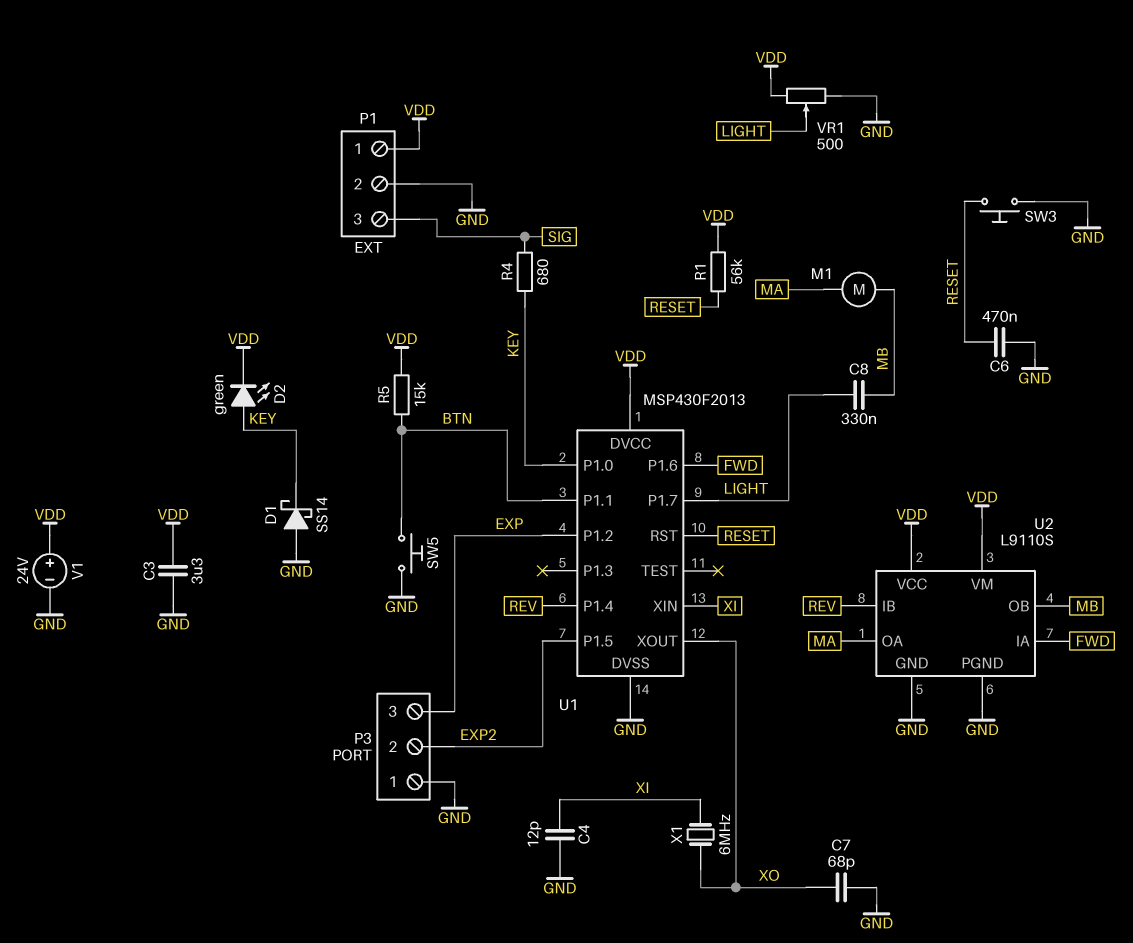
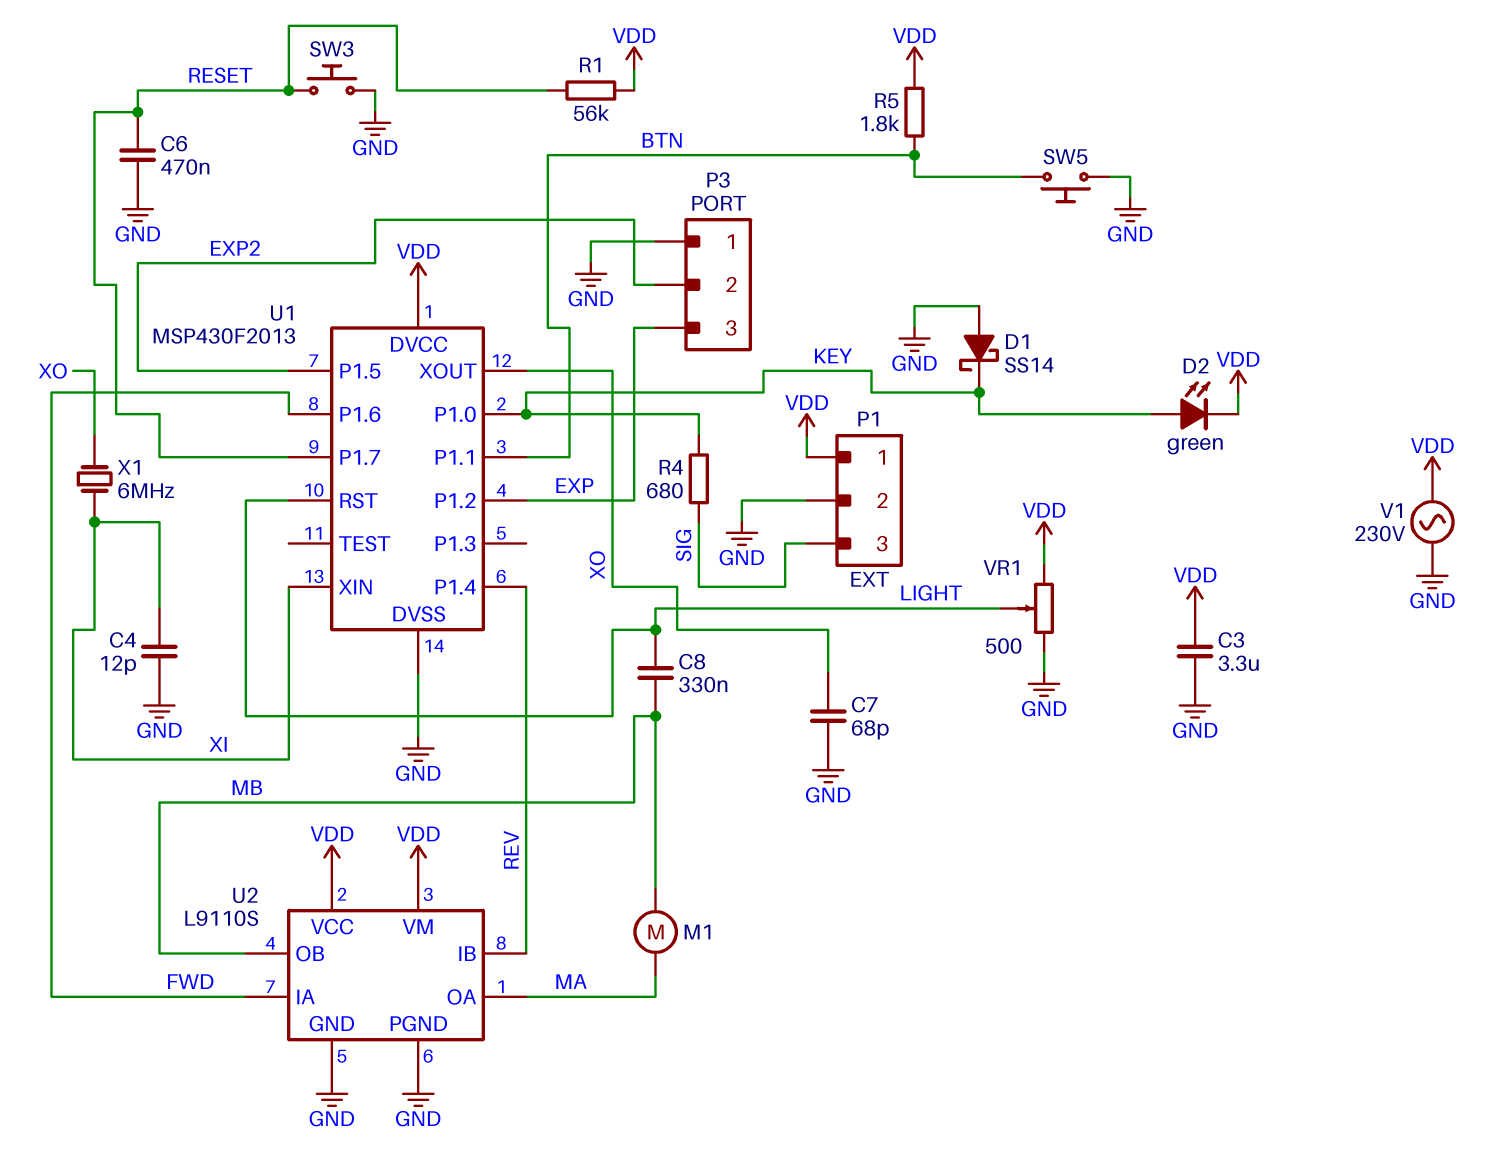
R5: 15k (BTN, VDD) -> 1.8k (BTN, VDD)
U1 pin P1.7: LIGHT -> RESET
U1 pin RST: RESET -> LIGHT
V1: 24V (plus VDD, minus GND) -> AC 230V (GND, VDD)

